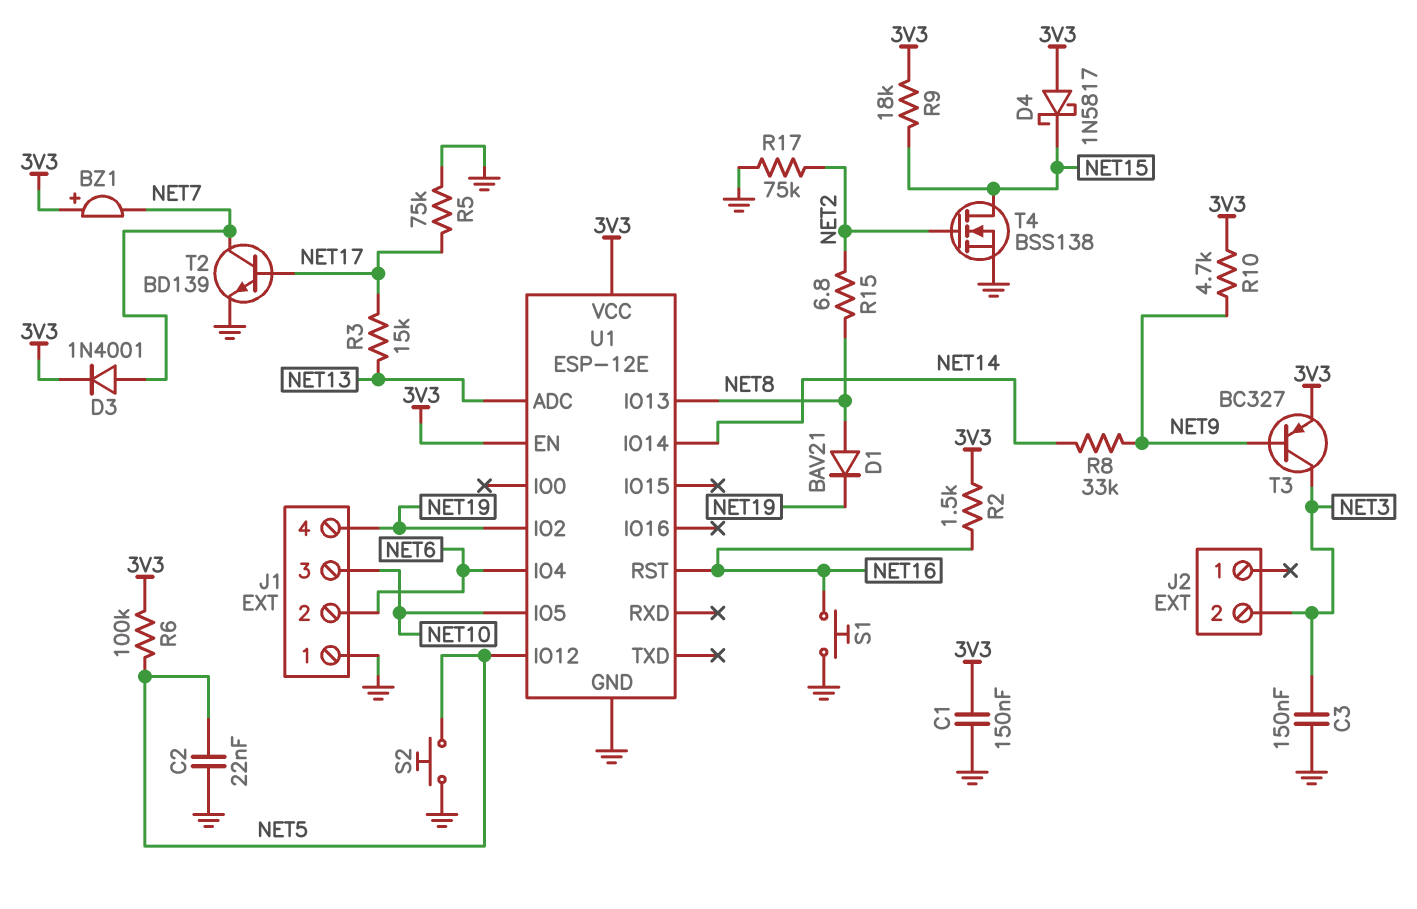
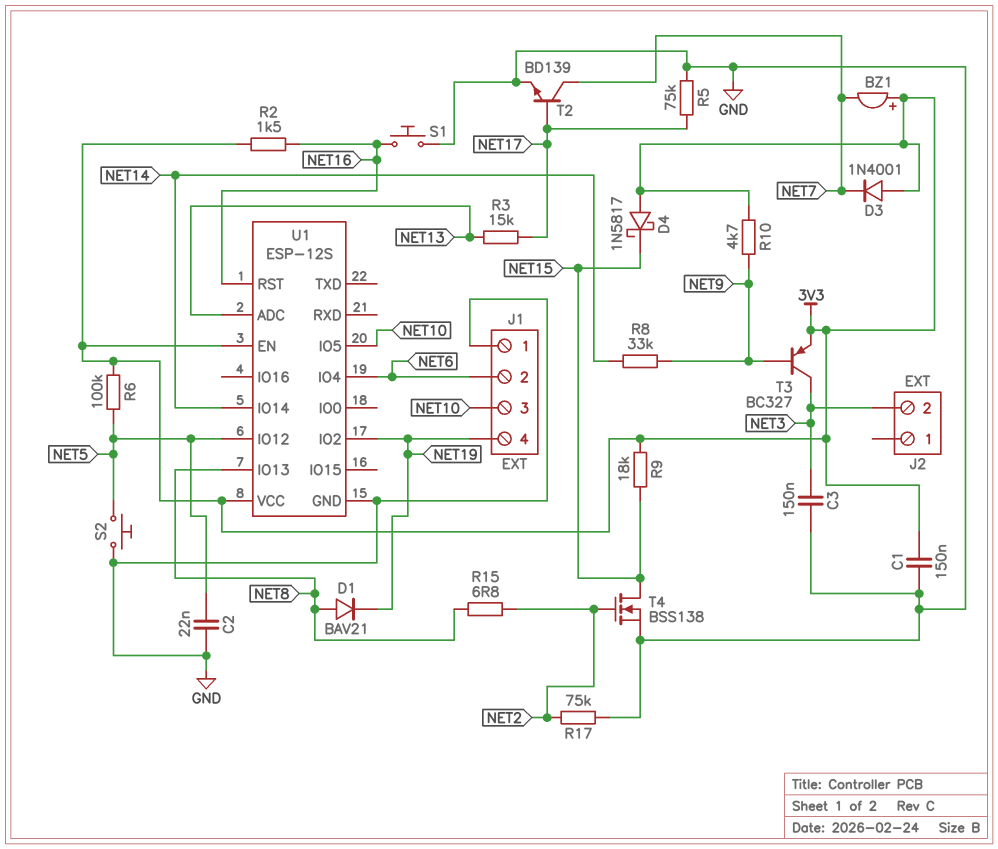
D3: diode 1N4001 (A NET7, K 3V3) -> diode 1N4001 (A 3V3, K NET7)
U1: ESP-12E -> ESP-12S

